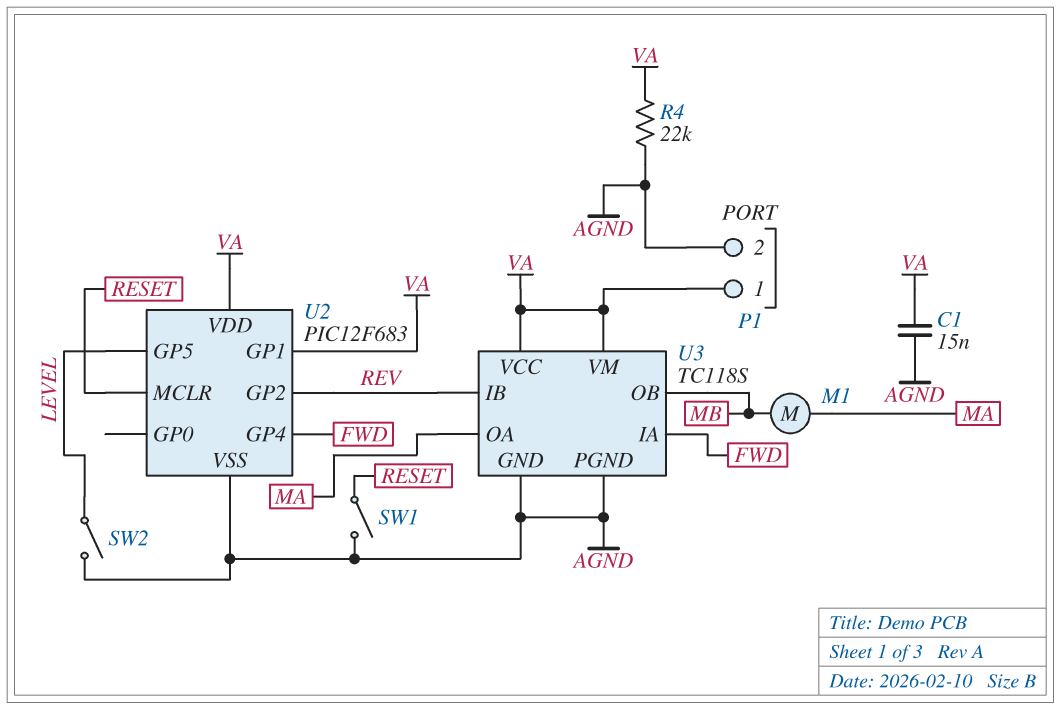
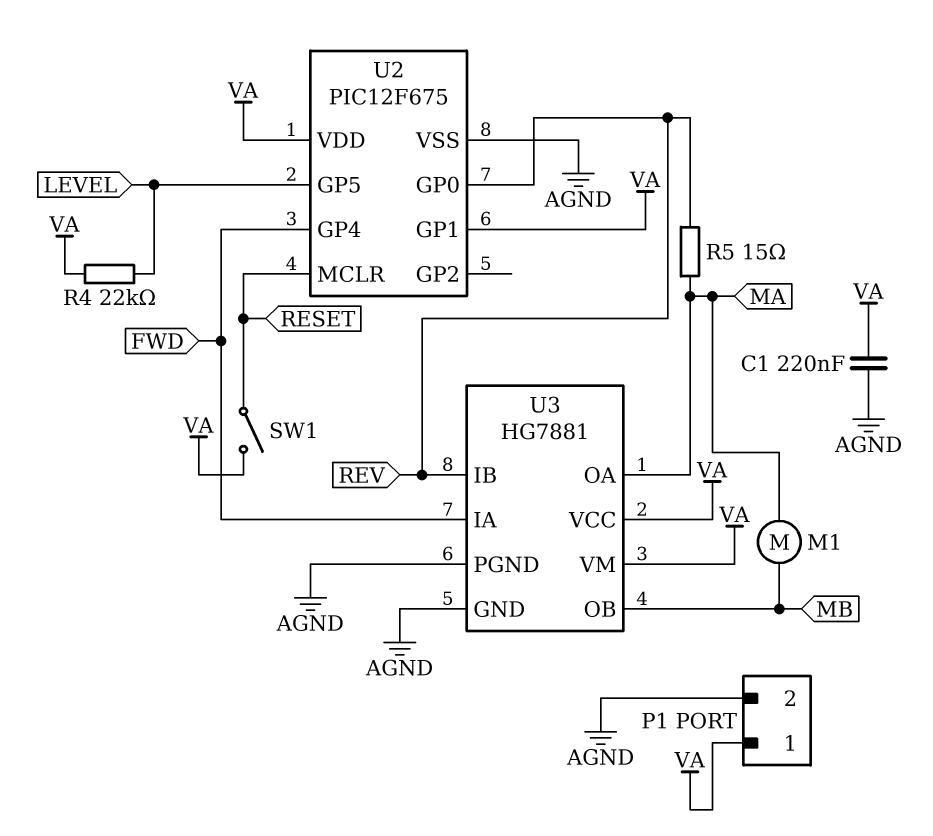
C1: 15nF (AGND, VA) -> 220nF (AGND, VA)
R4: 22k (AGND, VA) -> 22k (LEVEL, VA)
R5: none -> 15 (MA, REV)
SW1: switch (AGND, RESET) -> switch (RESET, VA)
SW2: switch (AGND, LEVEL) -> none
U2: PIC12F683 -> PIC12F675
U2 pin GP0: none -> REV
U2 pin GP2: REV -> none
U3: TC118S -> HG7881

